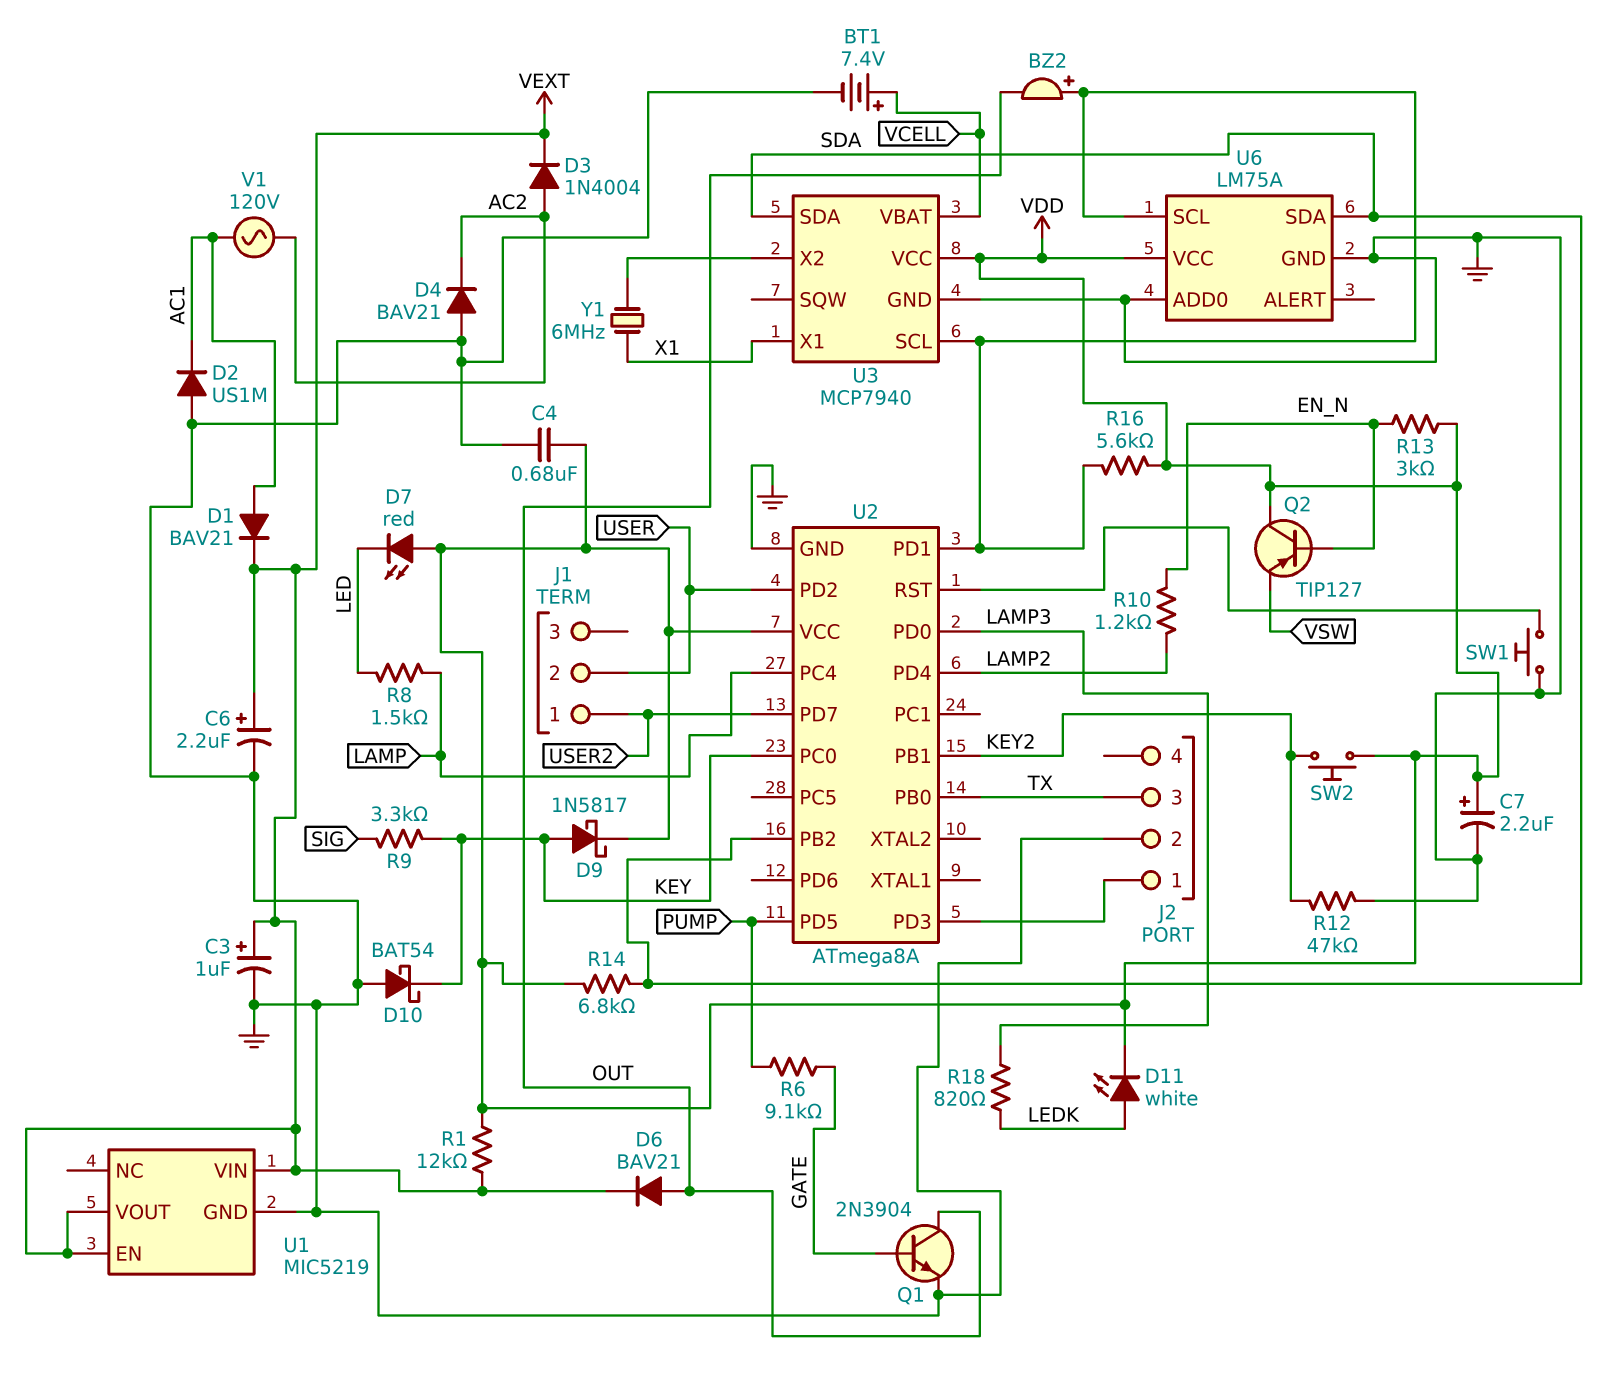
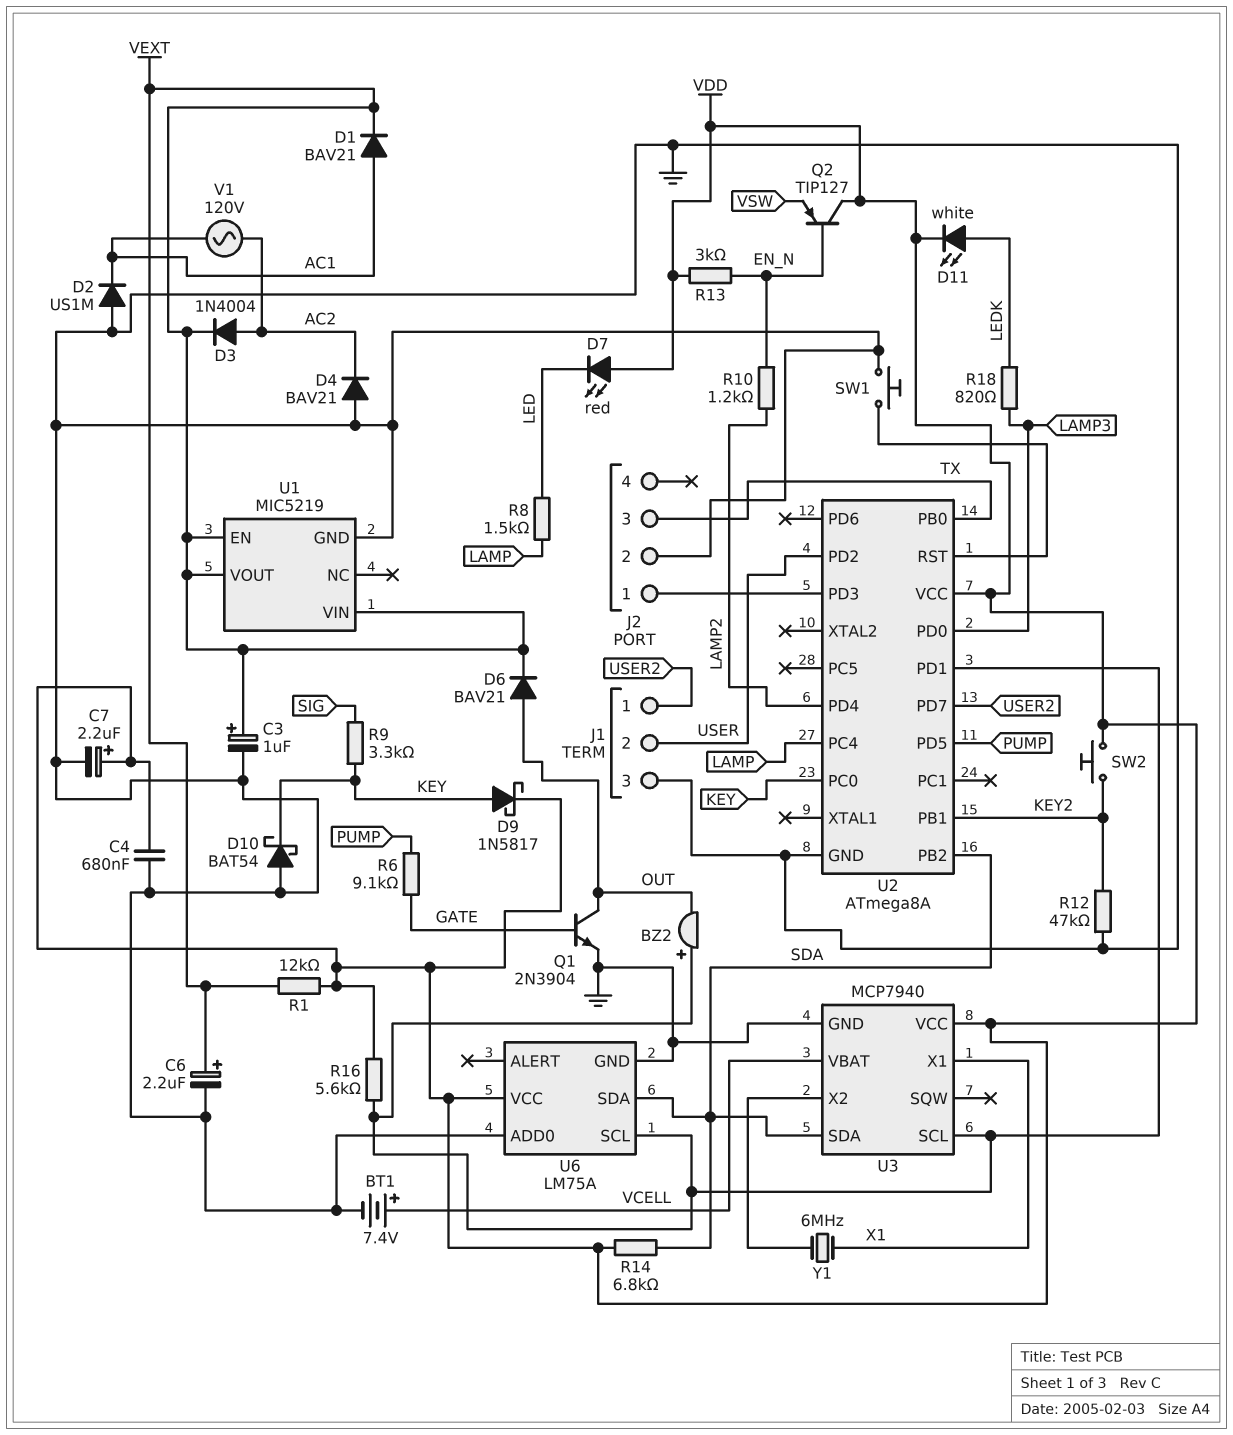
J1 pin 3: none -> GND

